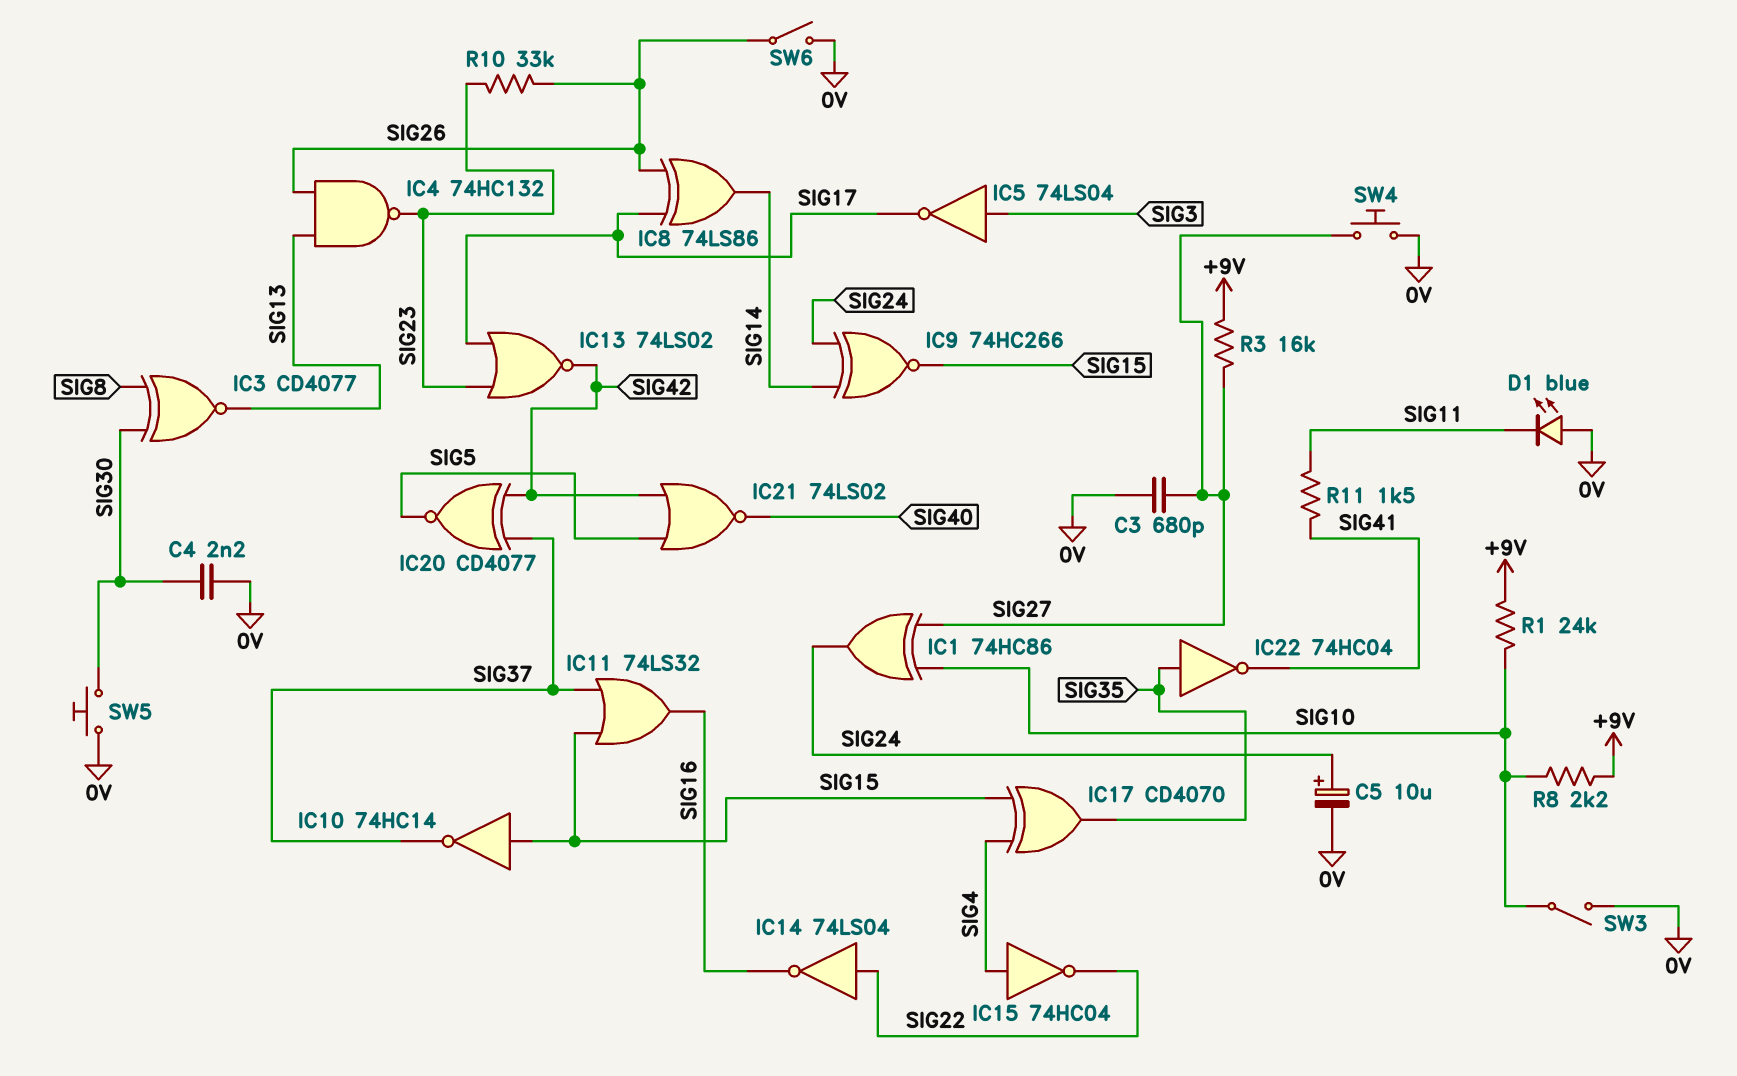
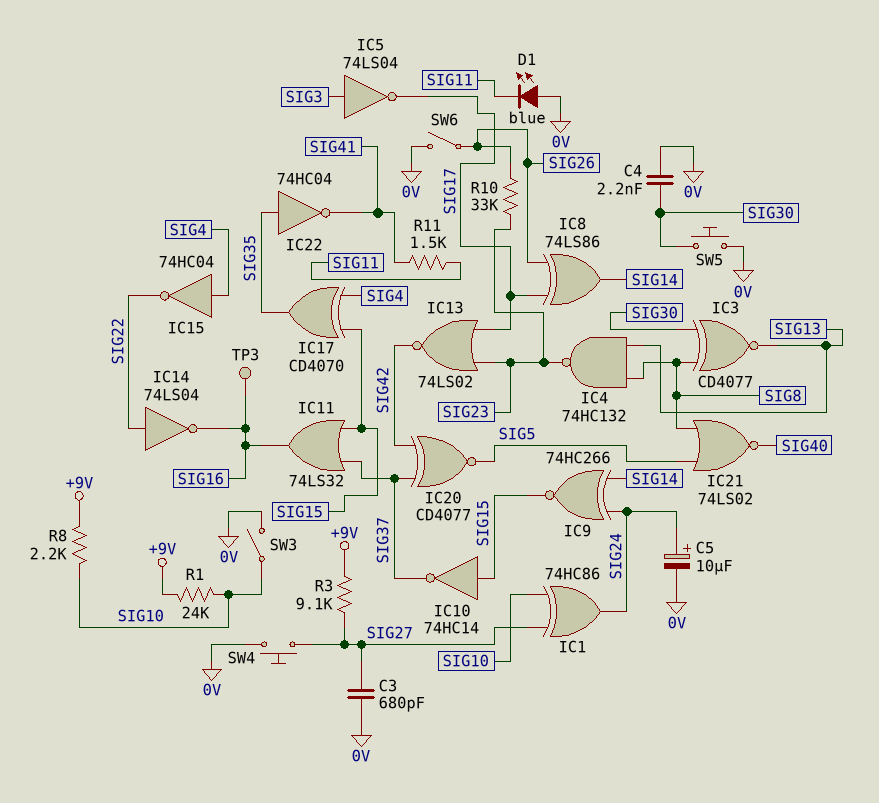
IC4: NAND 74HC132 (in SIG13, in SIG26, out SIG23) -> NAND 74HC132 (in SIG8, in SIG13, out SIG23)
IC21: NOR 74LS02 (in SIG5, in SIG42, out SIG40) -> NOR 74LS02 (in SIG5, in SIG8, out SIG40)
R3: 16k (+9V, SIG27) -> 9.1k (+9V, SIG27)
TP3: none -> test point (SIG16)

